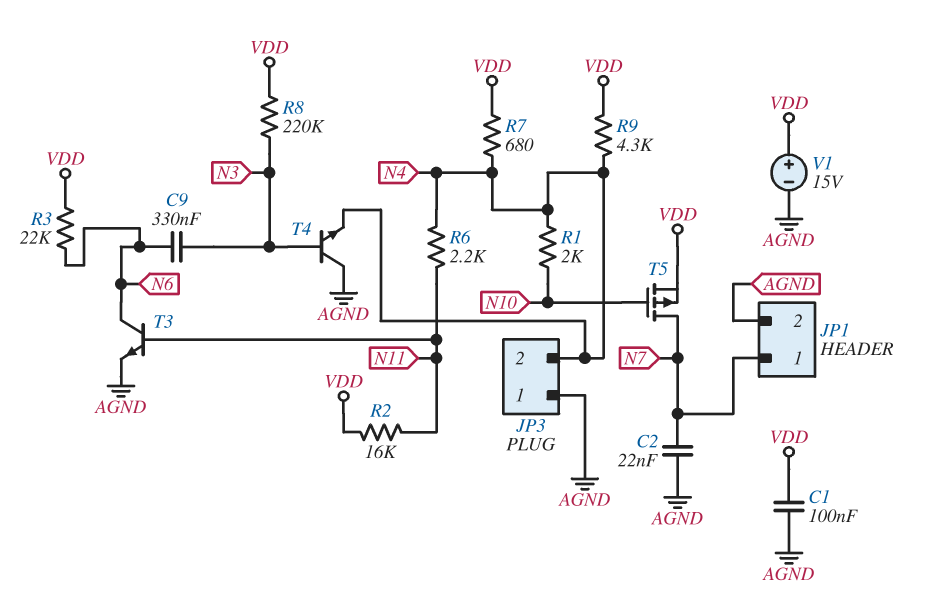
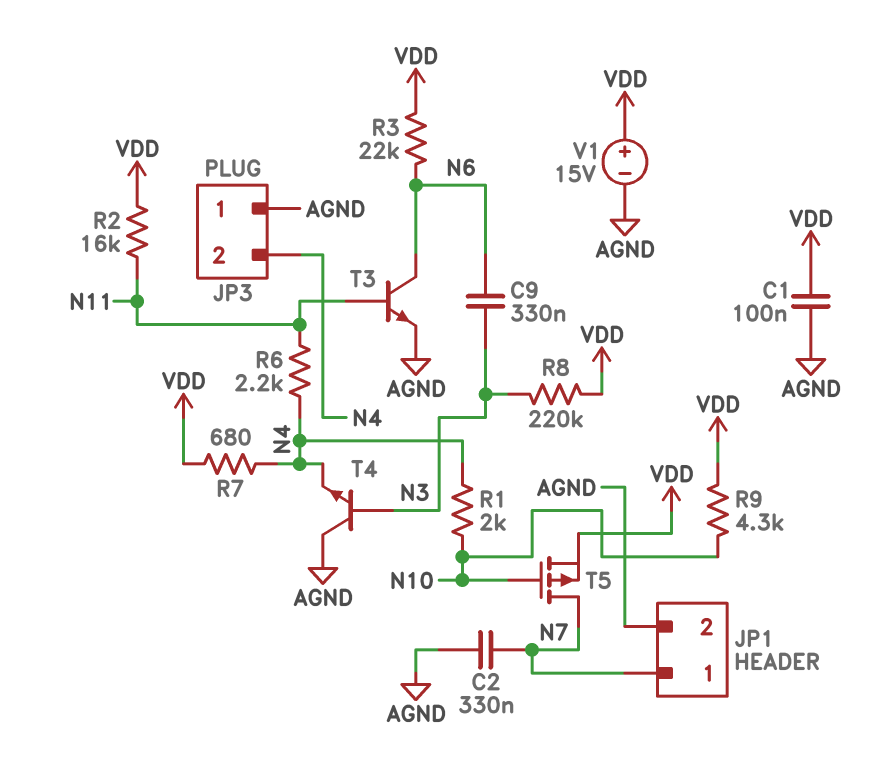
C2: 22nF (AGND, N7) -> 330nF (AGND, N7)
R9: 4.3k (N4, VDD) -> 4.3k (N10, VDD)

